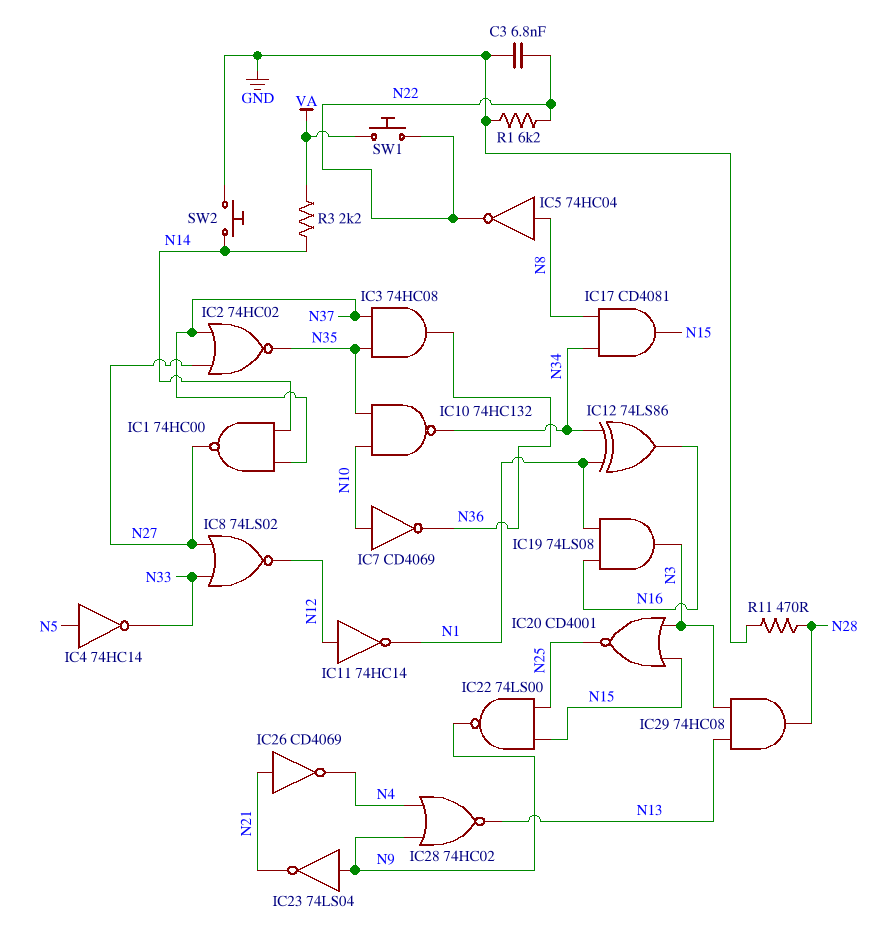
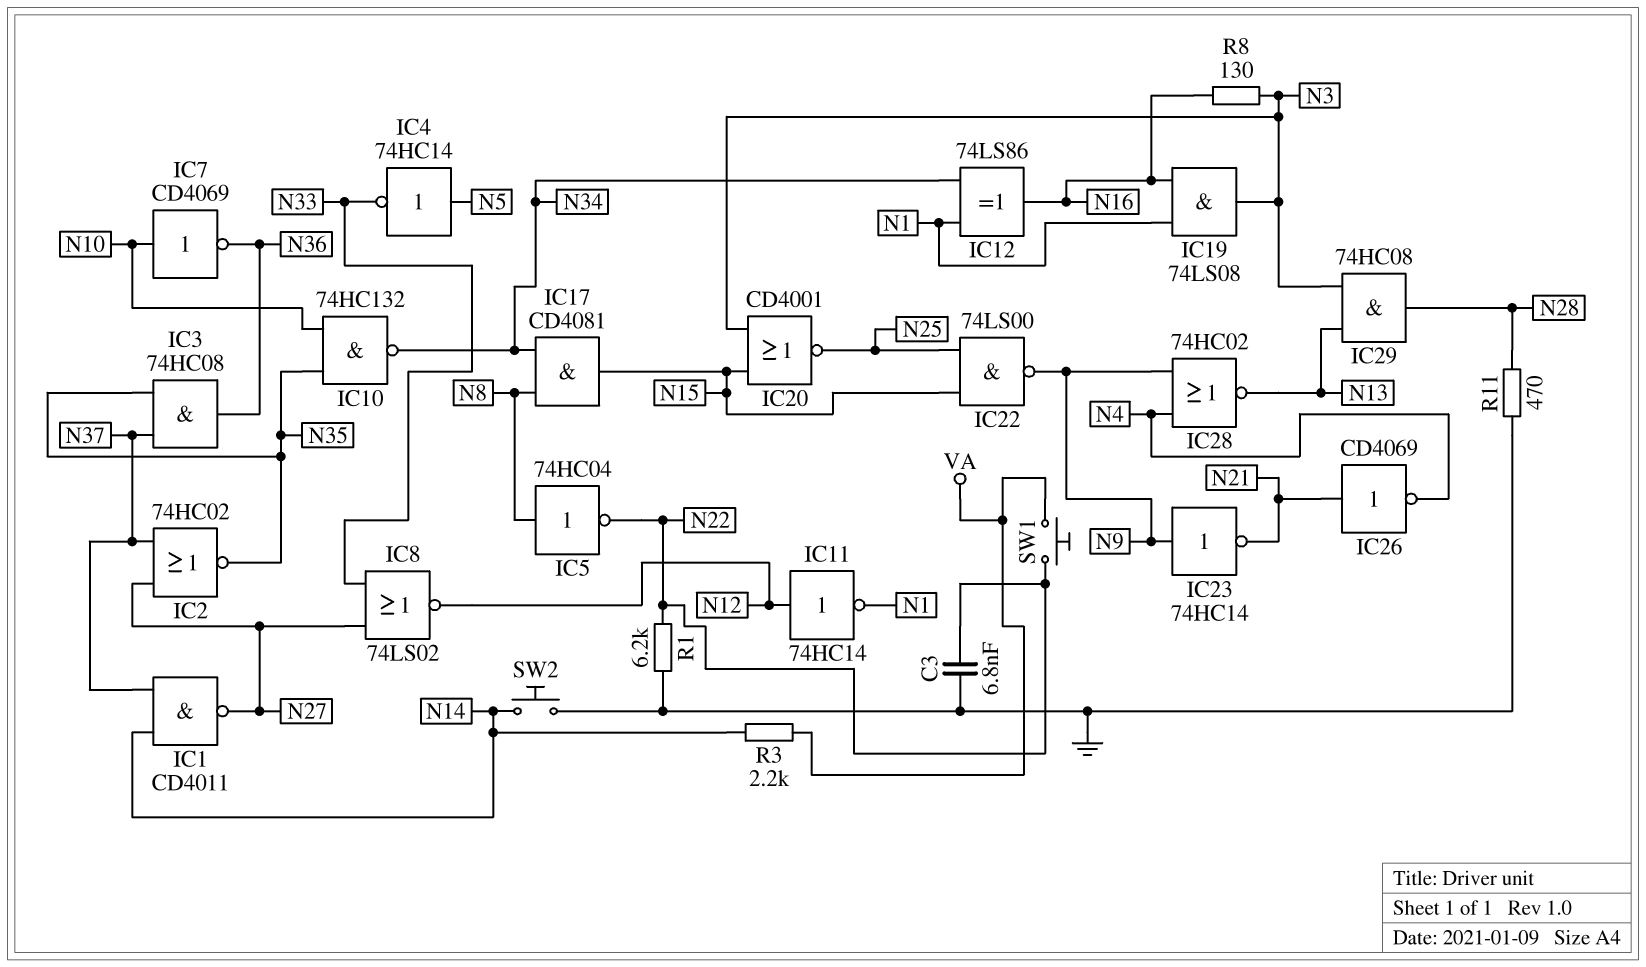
IC1: NAND 74HC00 (in N14, in N37, out N27) -> NAND CD4011 (in N14, in N37, out N27)
IC23: NOT 74LS04 (in N9, out N21) -> NOT 74HC14 (in N9, out N21)
R8: none -> 130 (N3, N16)

